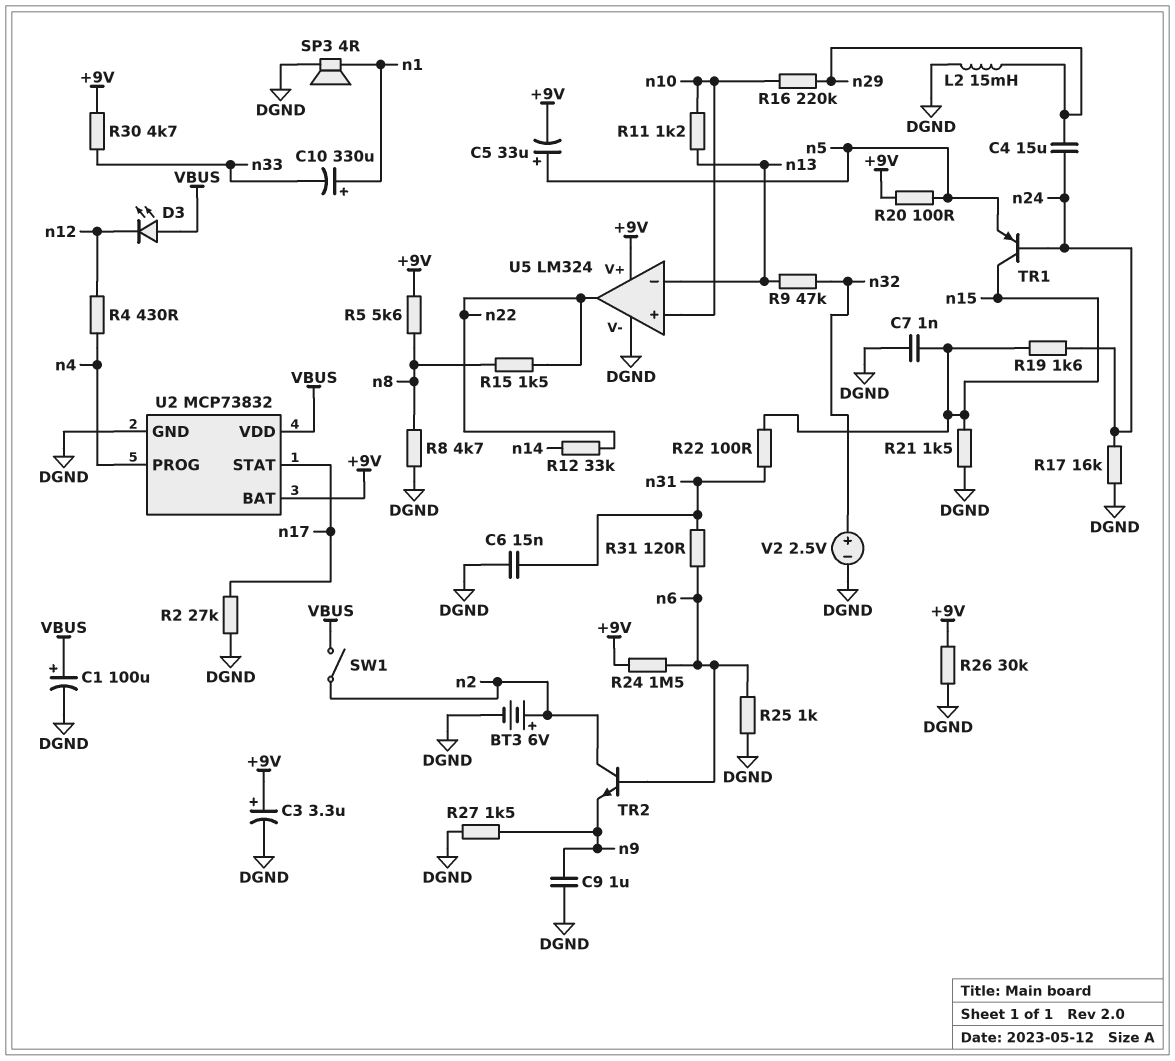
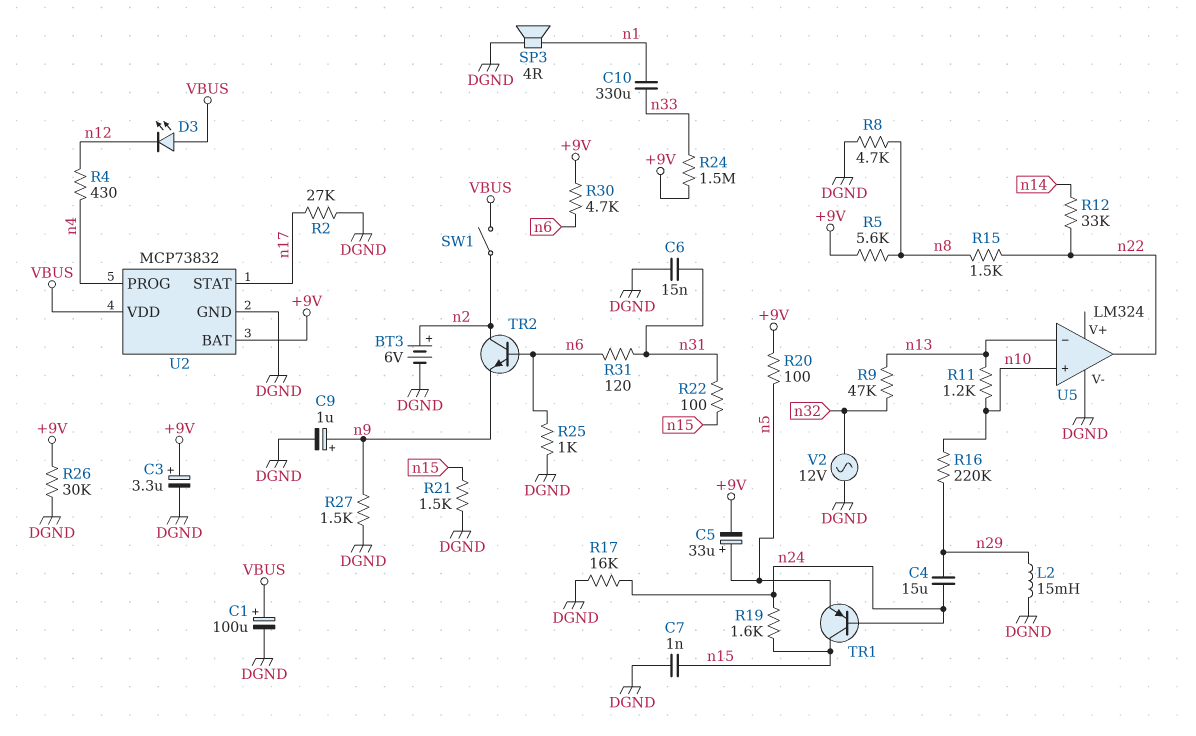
C9: 1uF (DGND, n9) -> 1uF (plus n9, minus DGND)
C10: 330uF (plus n1, minus n33) -> 330uF (n1, n33)
R24: 1.5M (+9V, n6) -> 1.5M (+9V, n33)
R30: 4.7k (+9V, n33) -> 4.7k (+9V, n6)
U5 pin V+: +9V -> none
V2: 2.5V (plus n32, minus DGND) -> AC 12V (DGND, n32)

